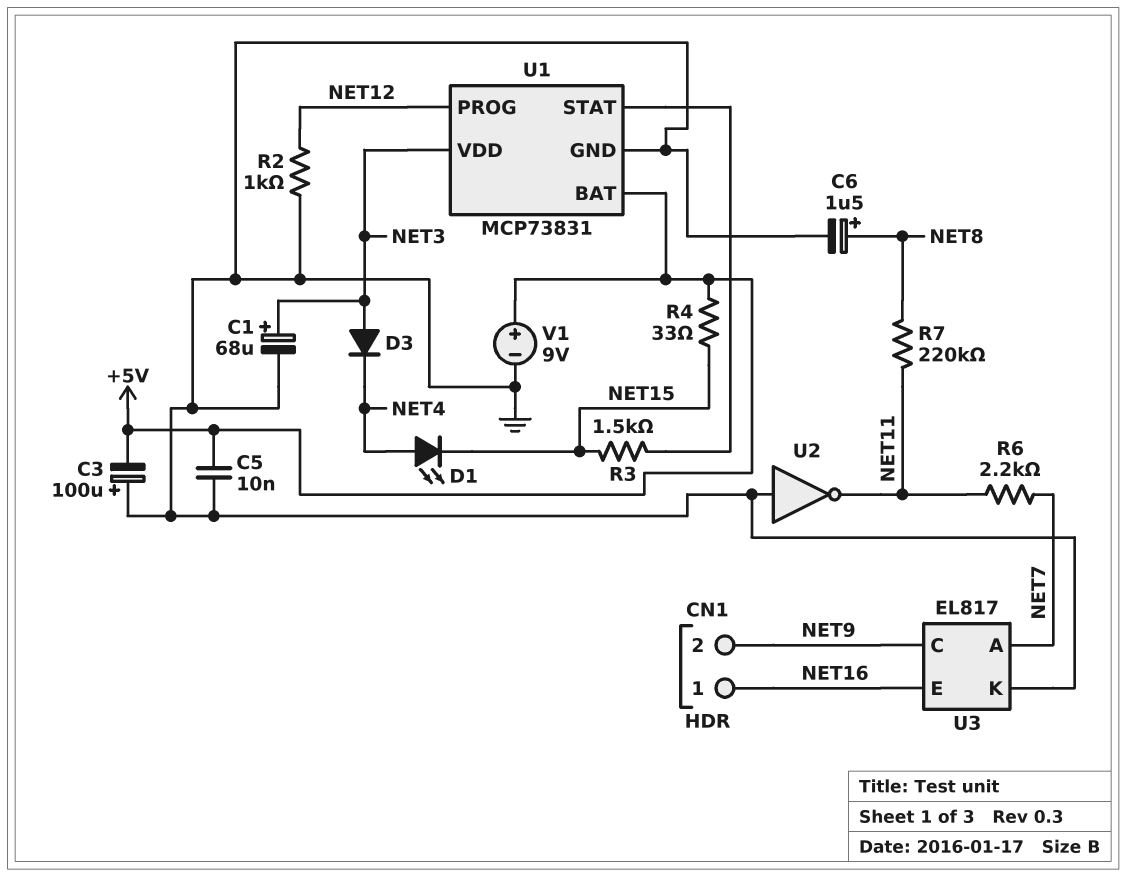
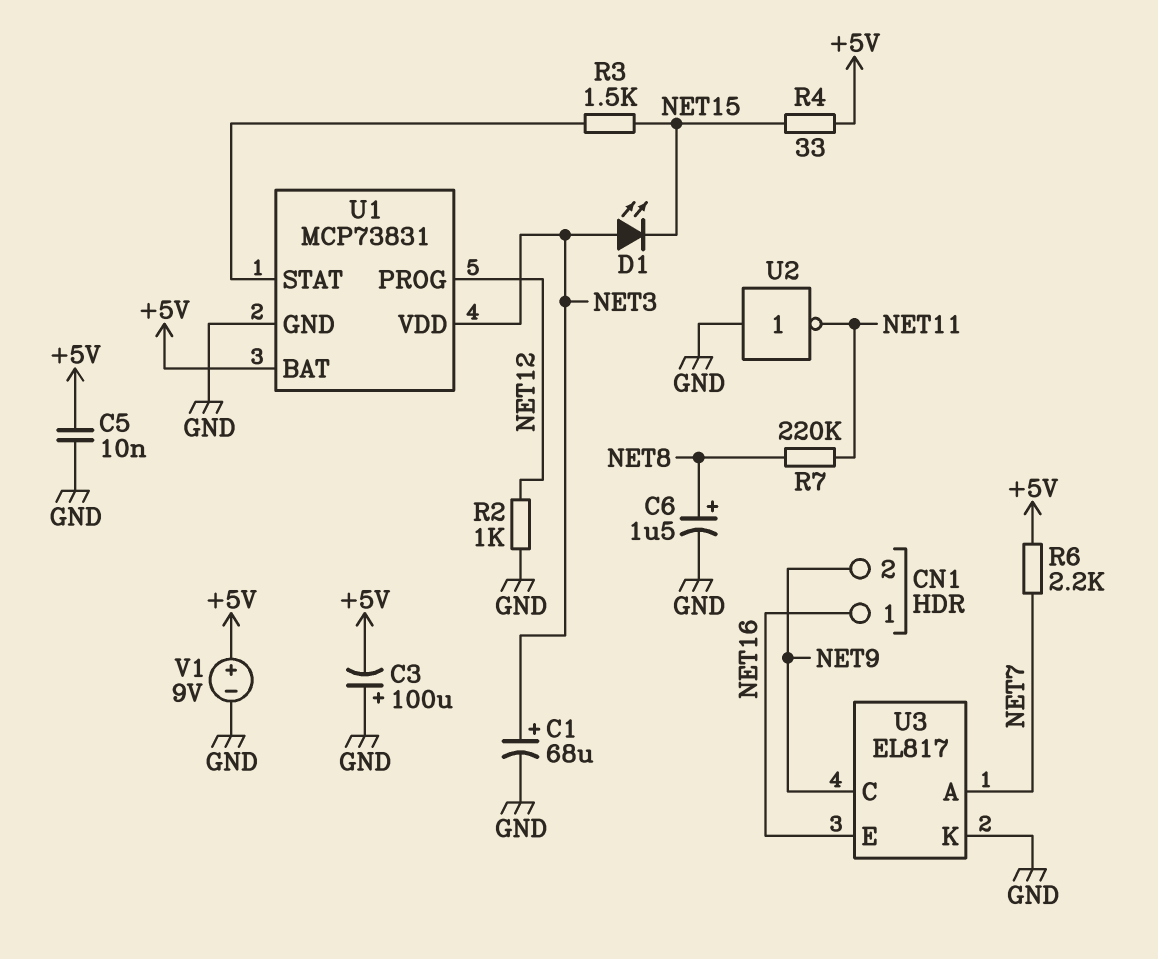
D1: LED (A NET4, K NET15) -> LED (A NET3, K NET15)
D3: diode (A NET3, K NET4) -> none
R6: 2.2k (NET7, NET11) -> 2.2k (+5V, NET7)

